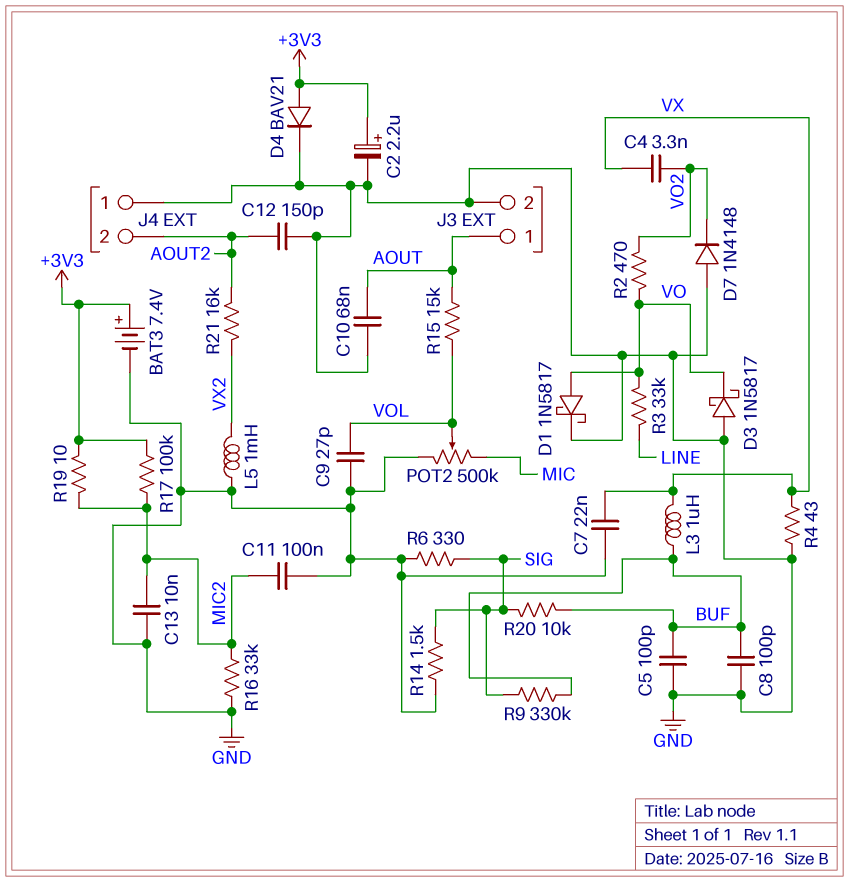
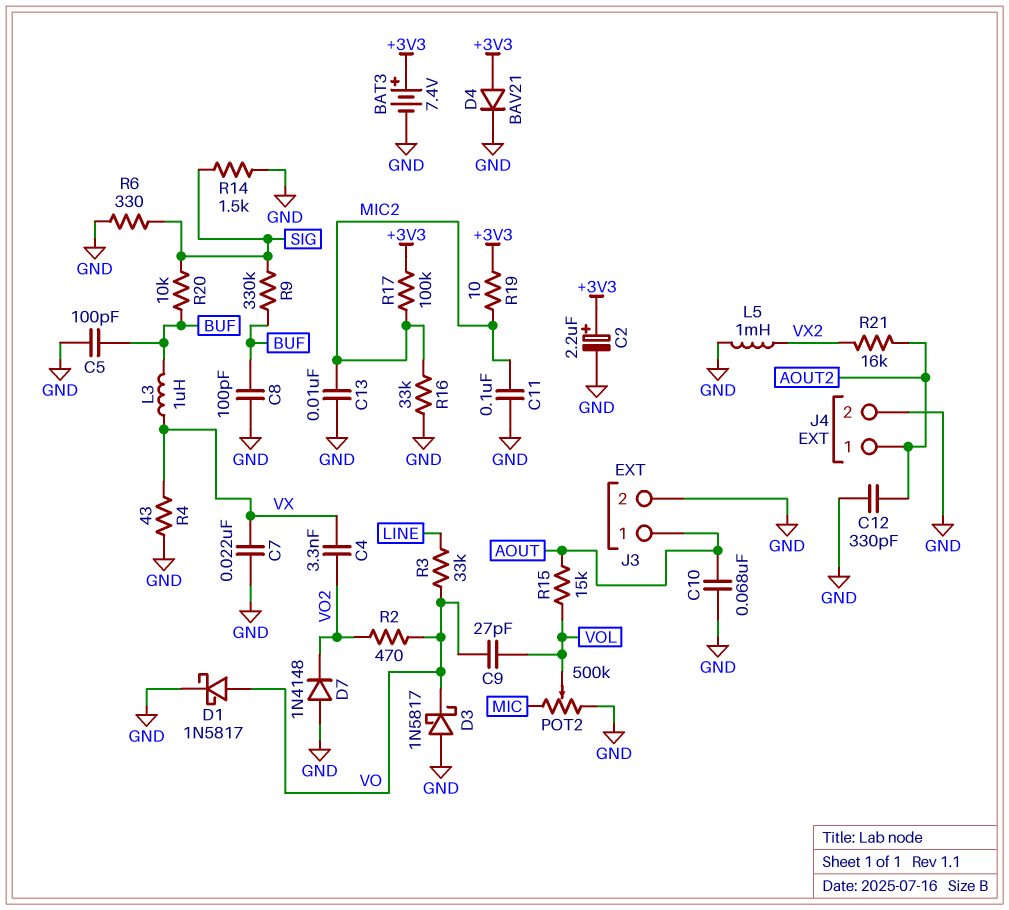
C9: 27pF (GND, VOL) -> 27pF (VO, VOL)
C12: 150pF (AOUT2, GND) -> 330pF (AOUT2, GND)
J4 pin 1: GND -> AOUT2
J4 pin 2: AOUT2 -> GND

